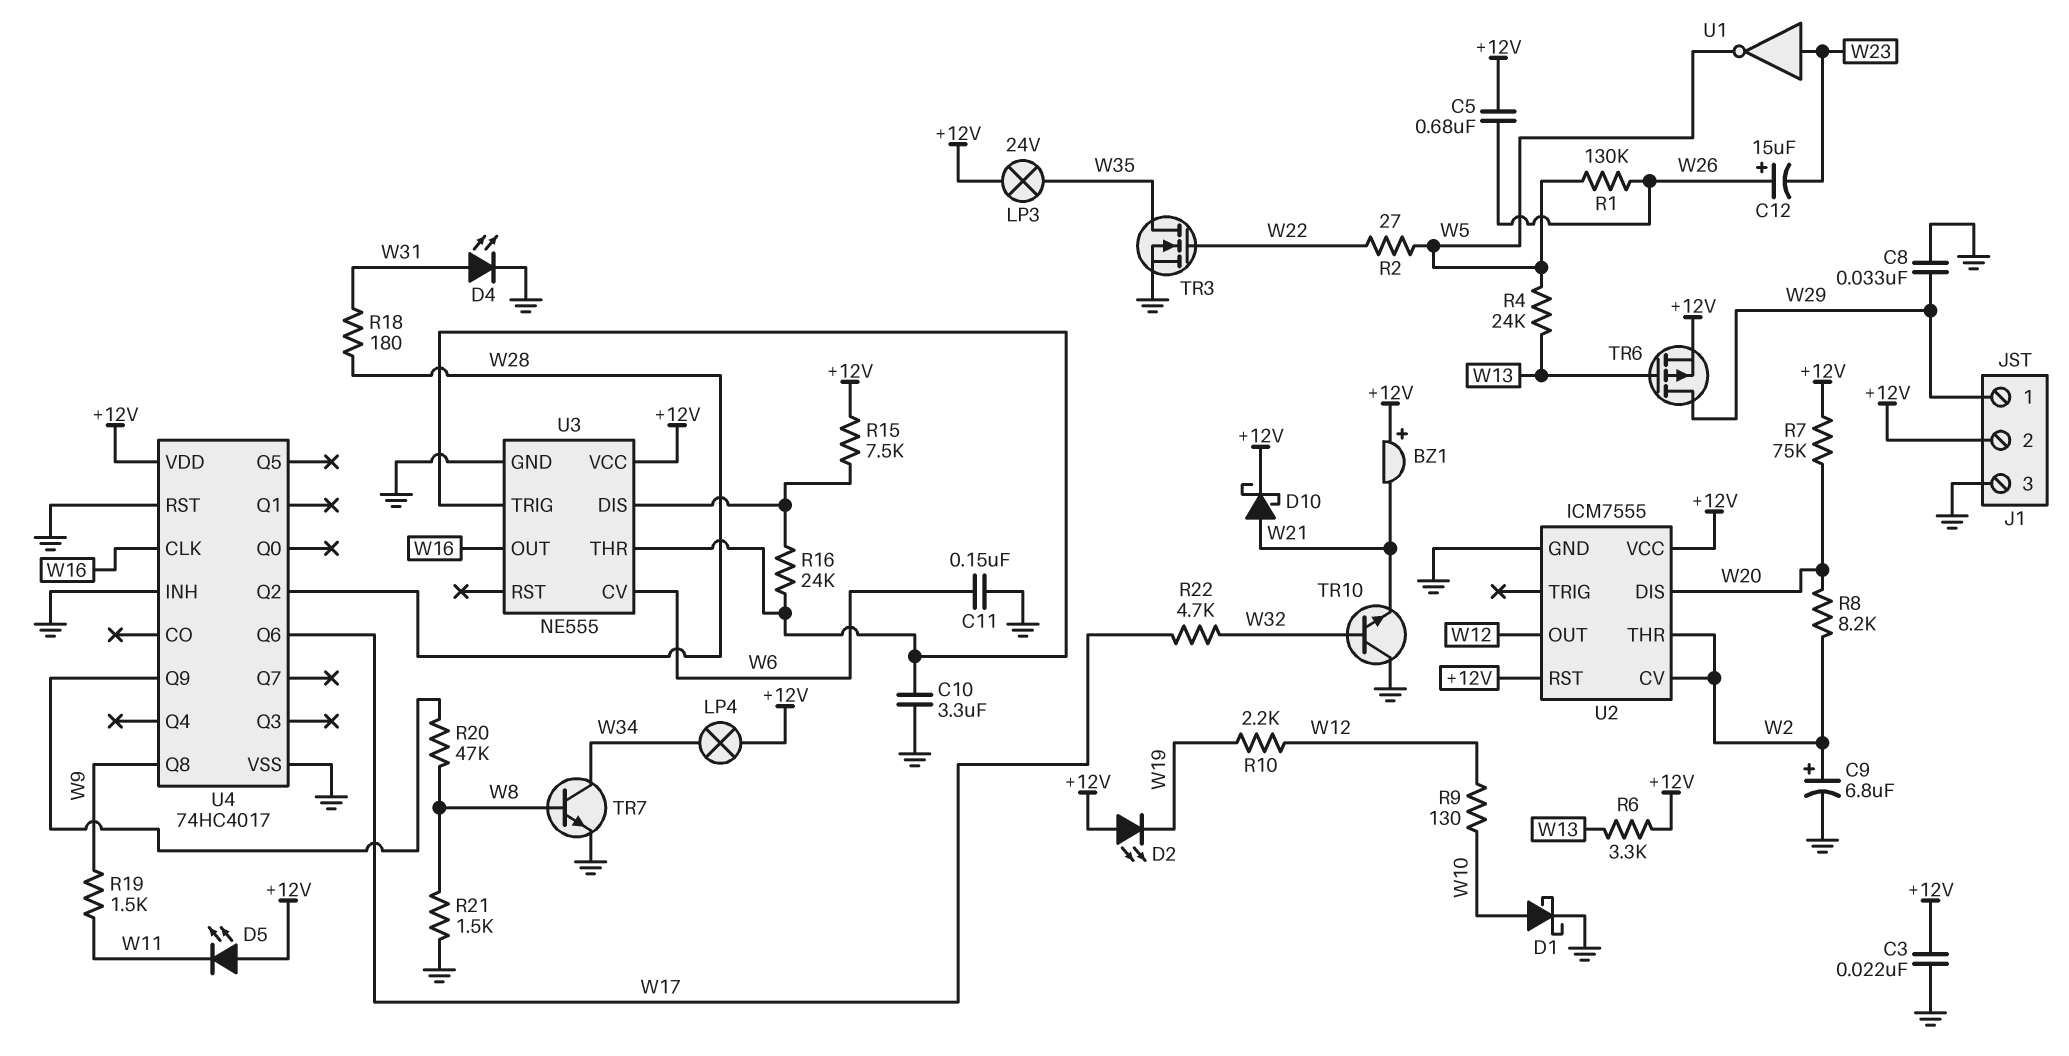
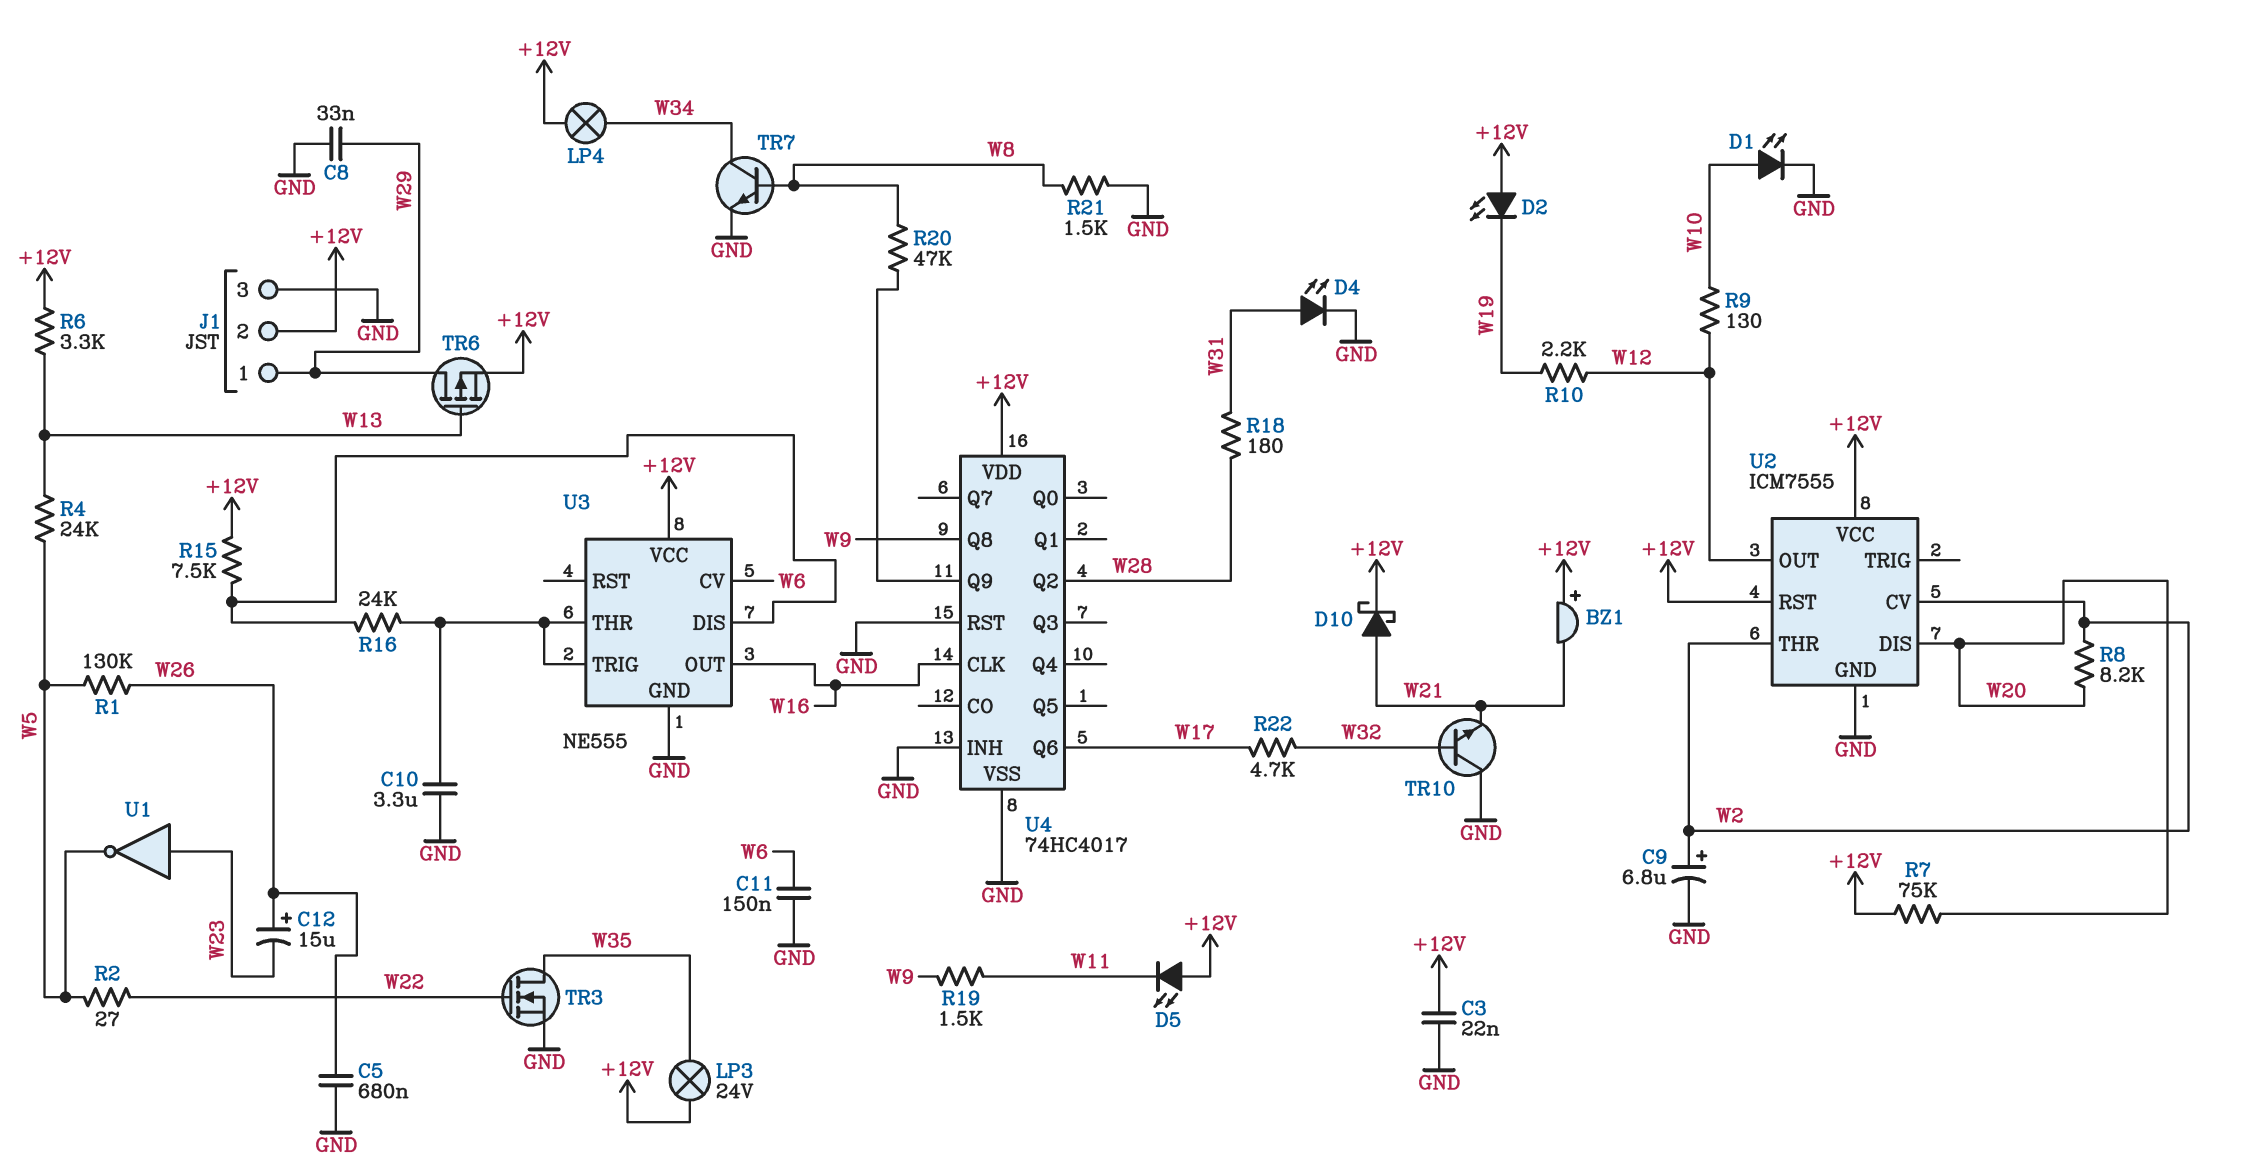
C5: 680nF (+12V, W26) -> 680nF (GND, W26)
D1: schottky (A W10, K GND) -> LED (A W10, K GND)

